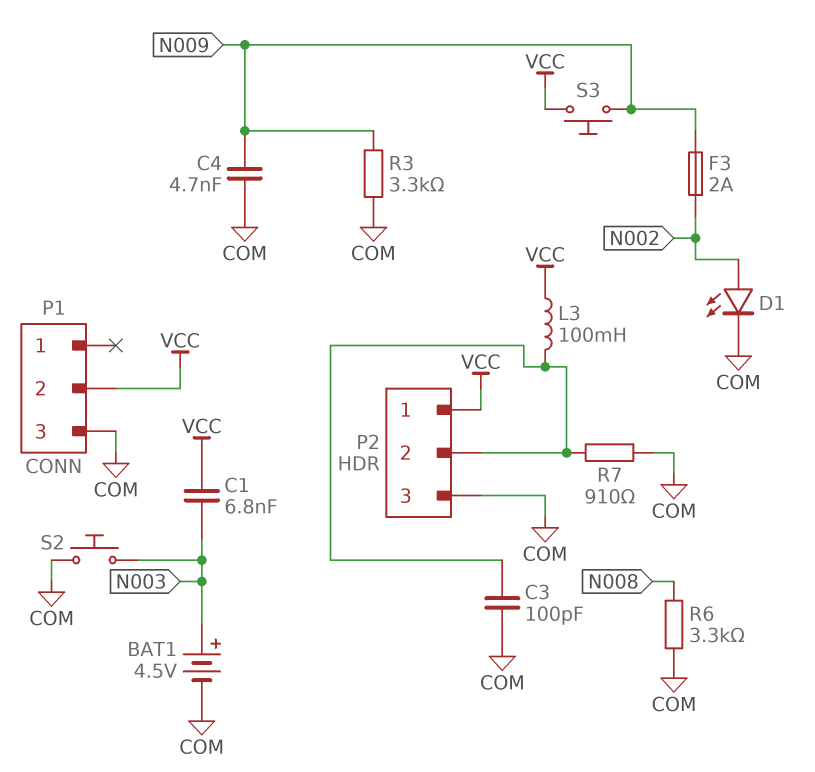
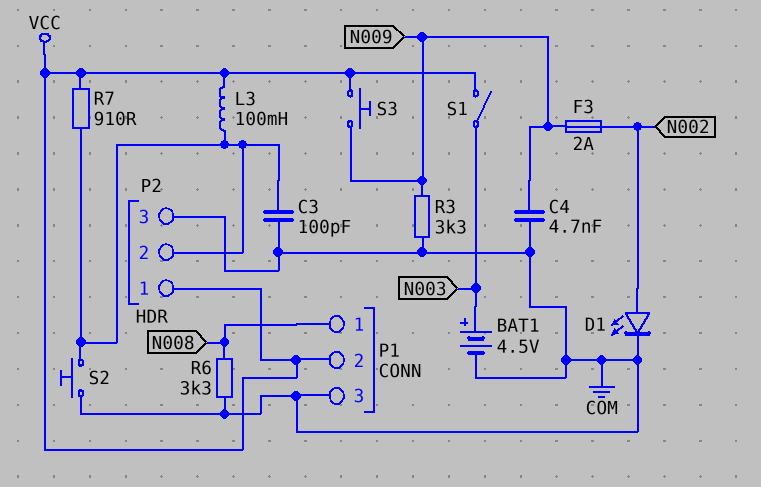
C1: 6.8nF (N003, VCC) -> none
P1 pin 1: none -> N008
R7: 910 (COM, P2/2) -> 910 (P2/2, VCC)
S1: none -> switch (N003, VCC)
S2: button (COM, N003) -> button (COM, P2/2)

